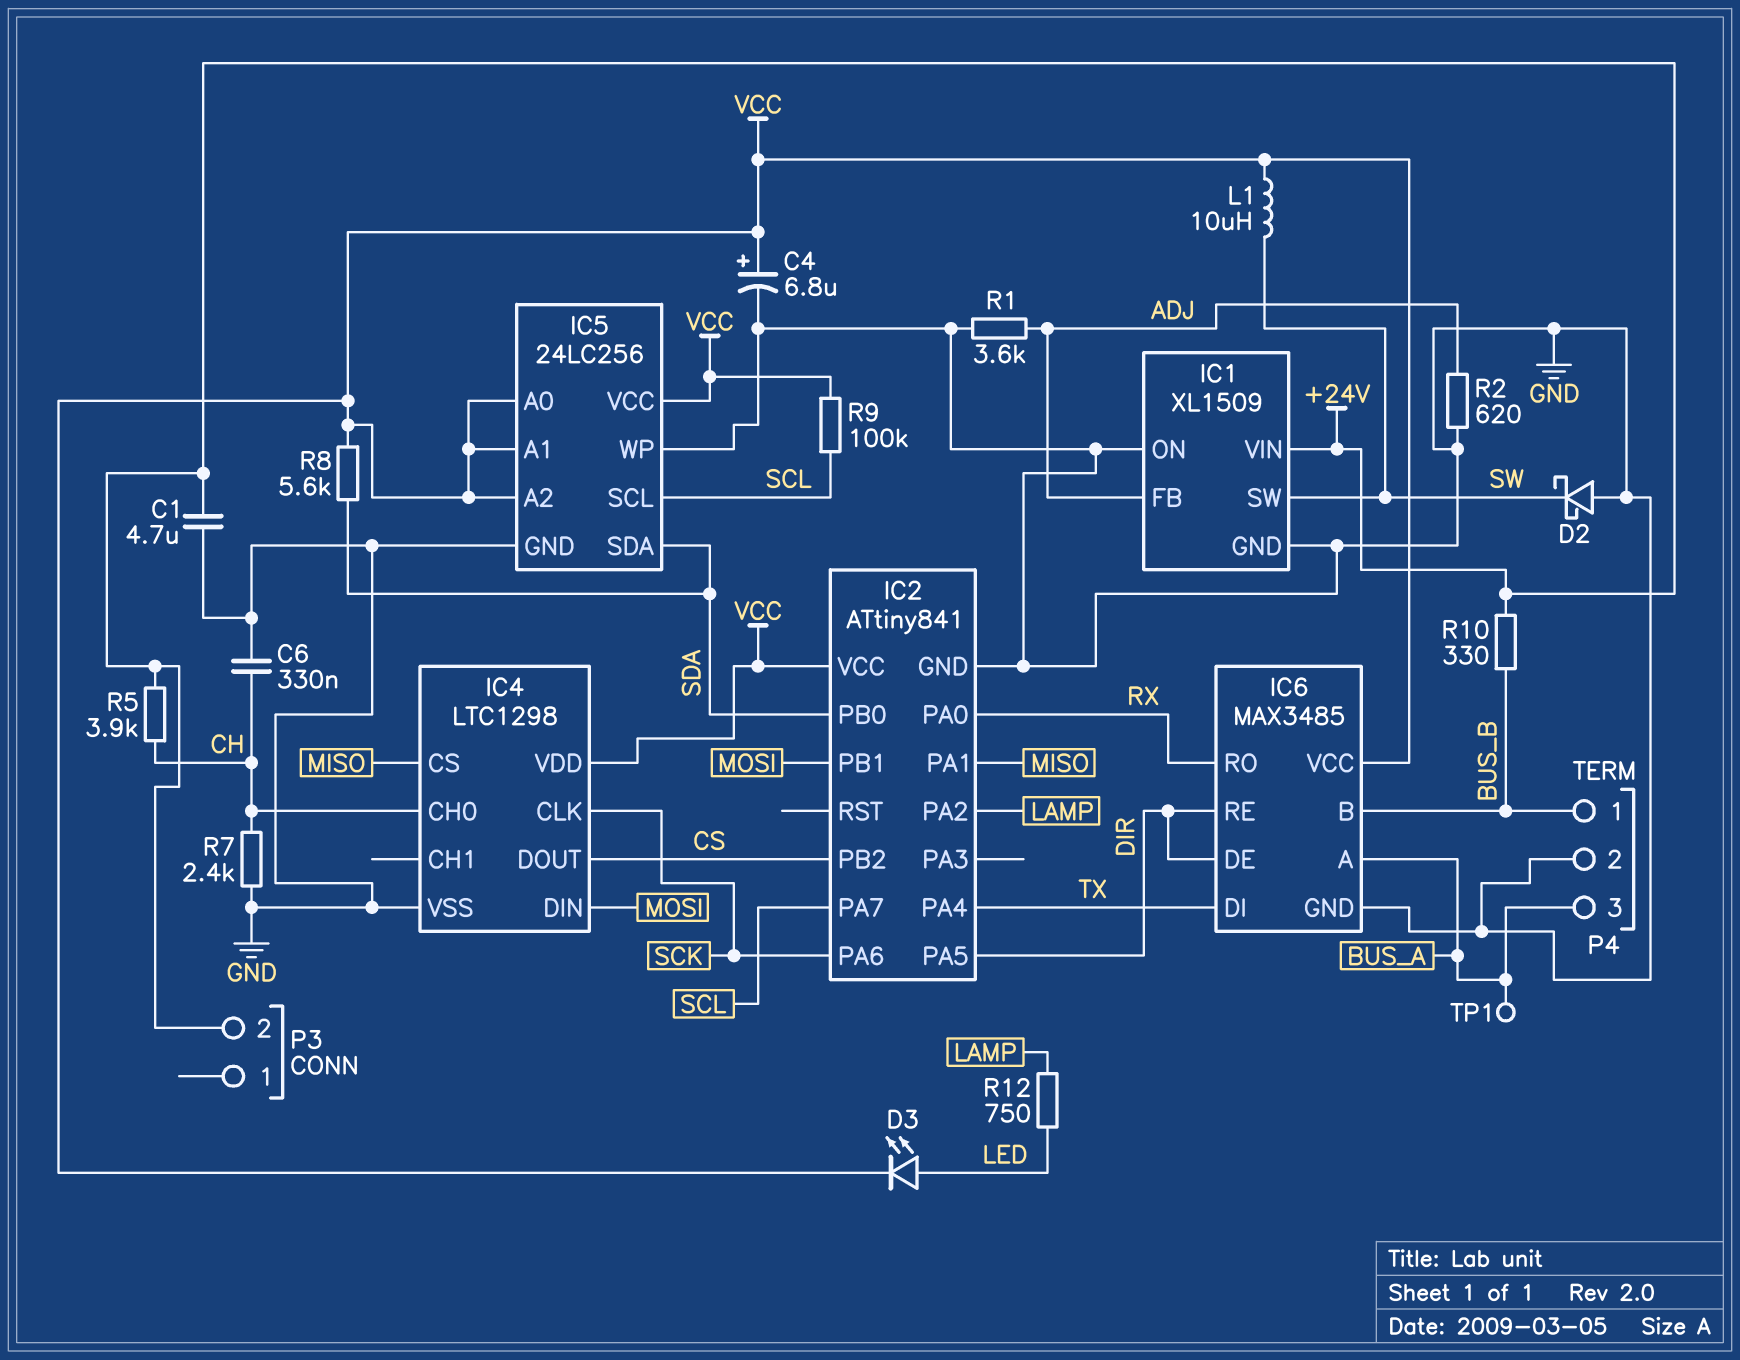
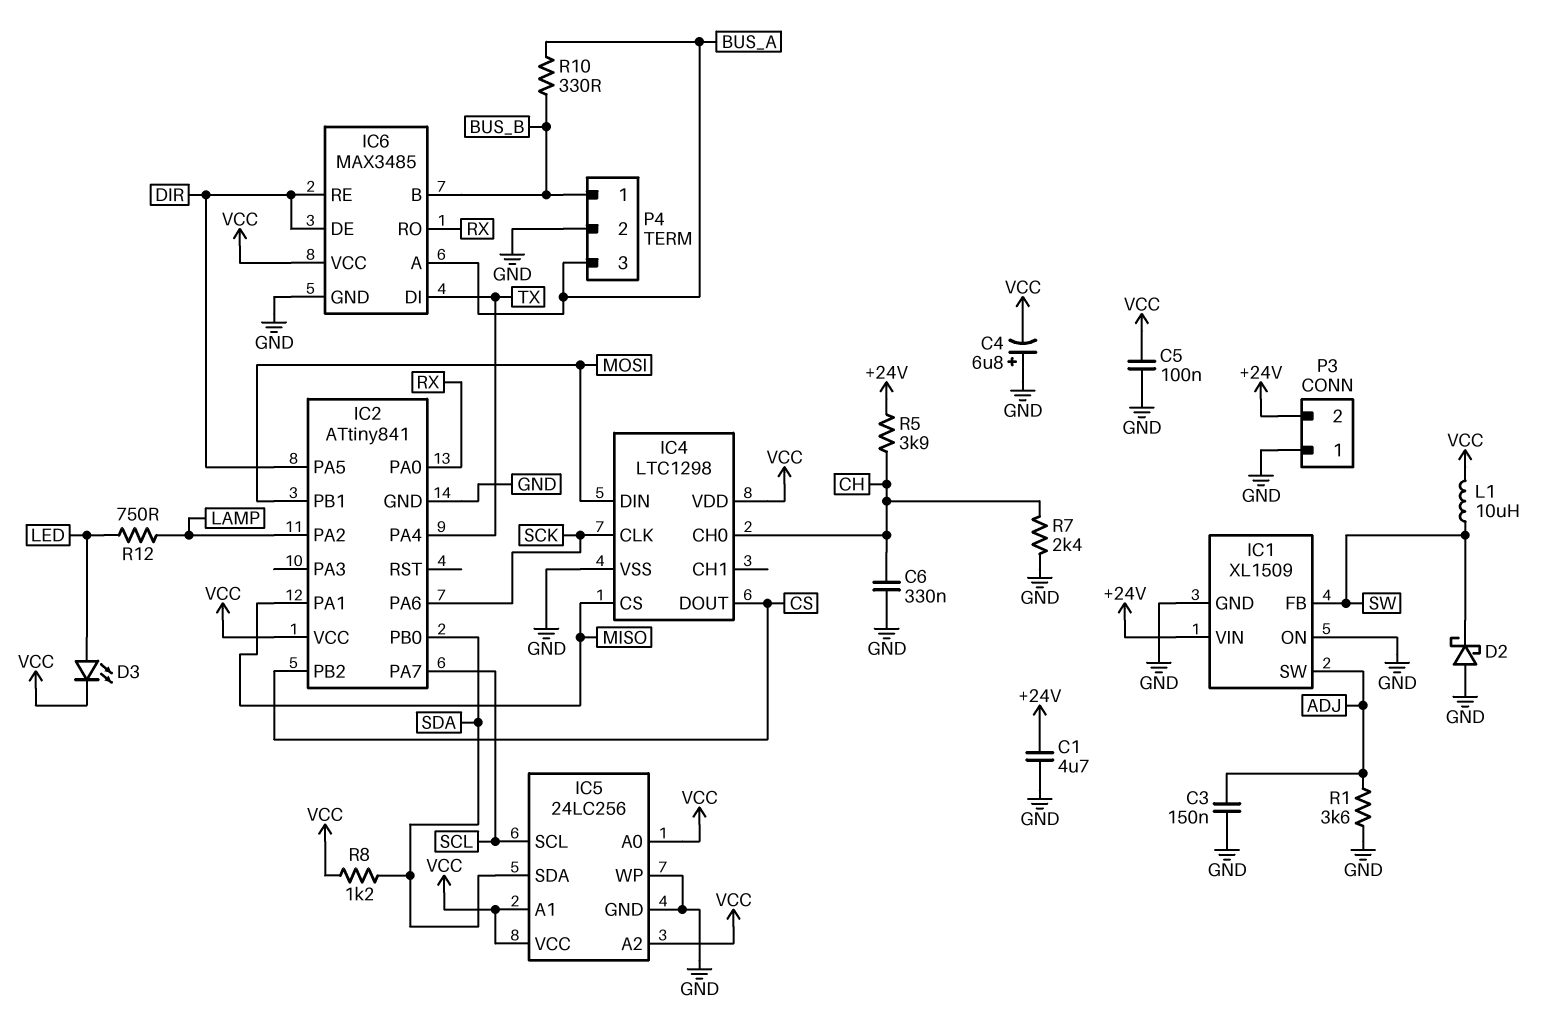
C3: none -> 150nF (ADJ, GND)
C4: 6.8uF (plus VCC, minus GND) -> 6.8uF (plus GND, minus VCC)
C5: none -> 100nF (GND, VCC)
IC1 pin FB: ADJ -> SW
IC1 pin SW: SW -> ADJ
P3 pin 1: none -> GND
R2: 620 (ADJ, GND) -> none
R8: 5.6k (SDA, VCC) -> 1.2k (SDA, VCC)
R9: 100k (SCL, VCC) -> none
R10: 330 (+24V, BUS_B) -> 330 (BUS_A, BUS_B)
TP1: test point (BUS_A) -> none

